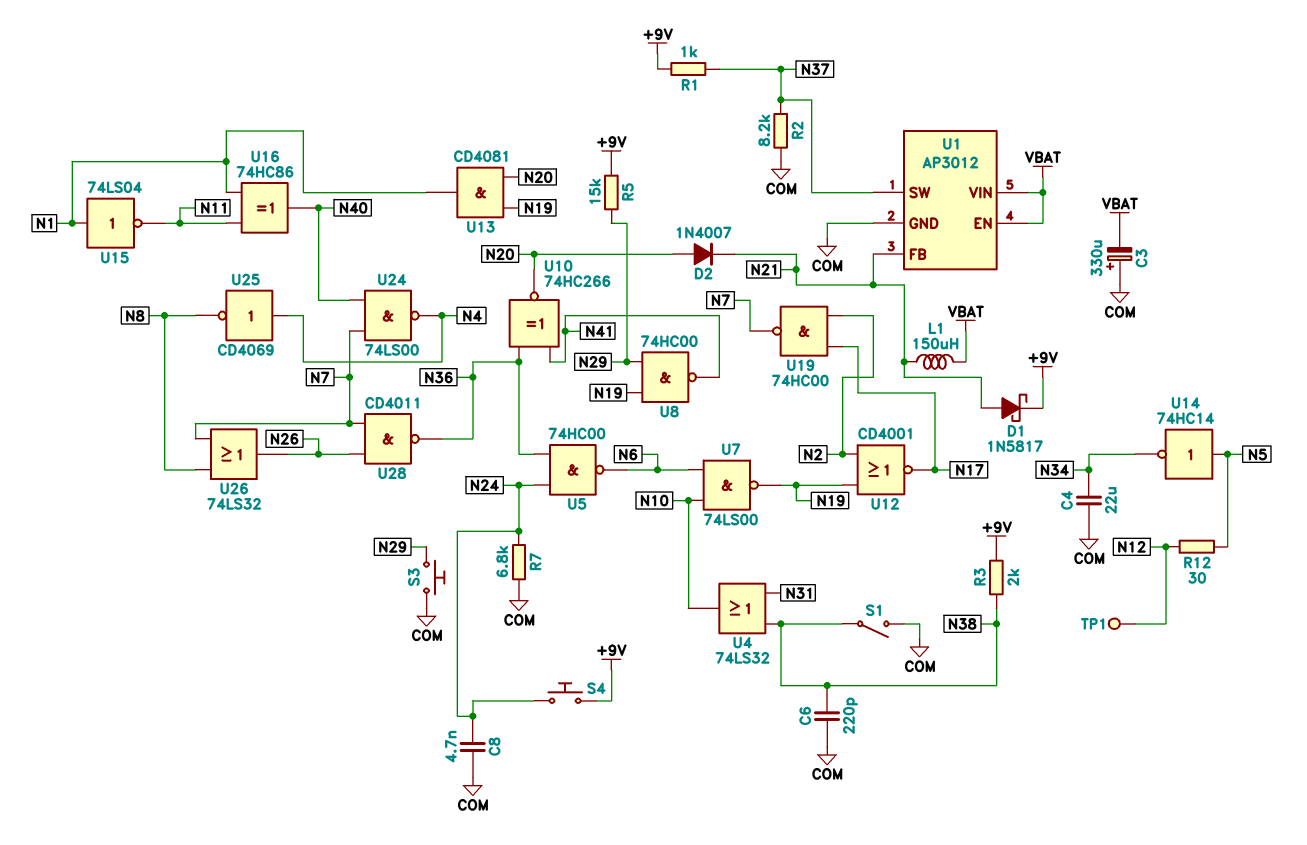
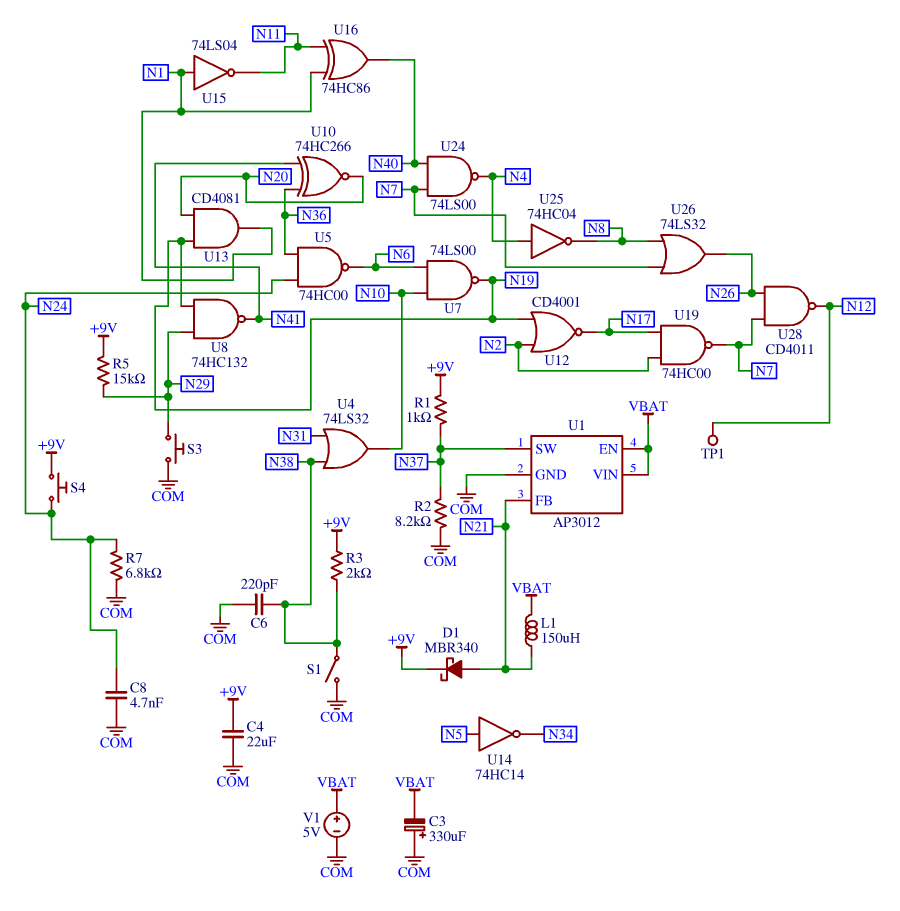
C4: 22uF (COM, N34) -> 22uF (+9V, COM)
D1: schottky 1N5817 (A N21, K +9V) -> schottky MBR340 (A N21, K +9V)
D2: diode 1N4007 (A N20, K N21) -> none
R12: 30 (N5, N12) -> none
U8: NAND 74HC00 (in N19, in N29, out N41) -> NAND 74HC132 (in N19, in N29, out N41)
U25: NOT CD4069 (in N4, out N8) -> NOT 74HC04 (in N4, out N8)
U28: NAND CD4011 (in N7, in N26, out N36) -> NAND CD4011 (in N7, in N26, out N12)
V1: none -> 5V (plus VBAT, minus COM)

